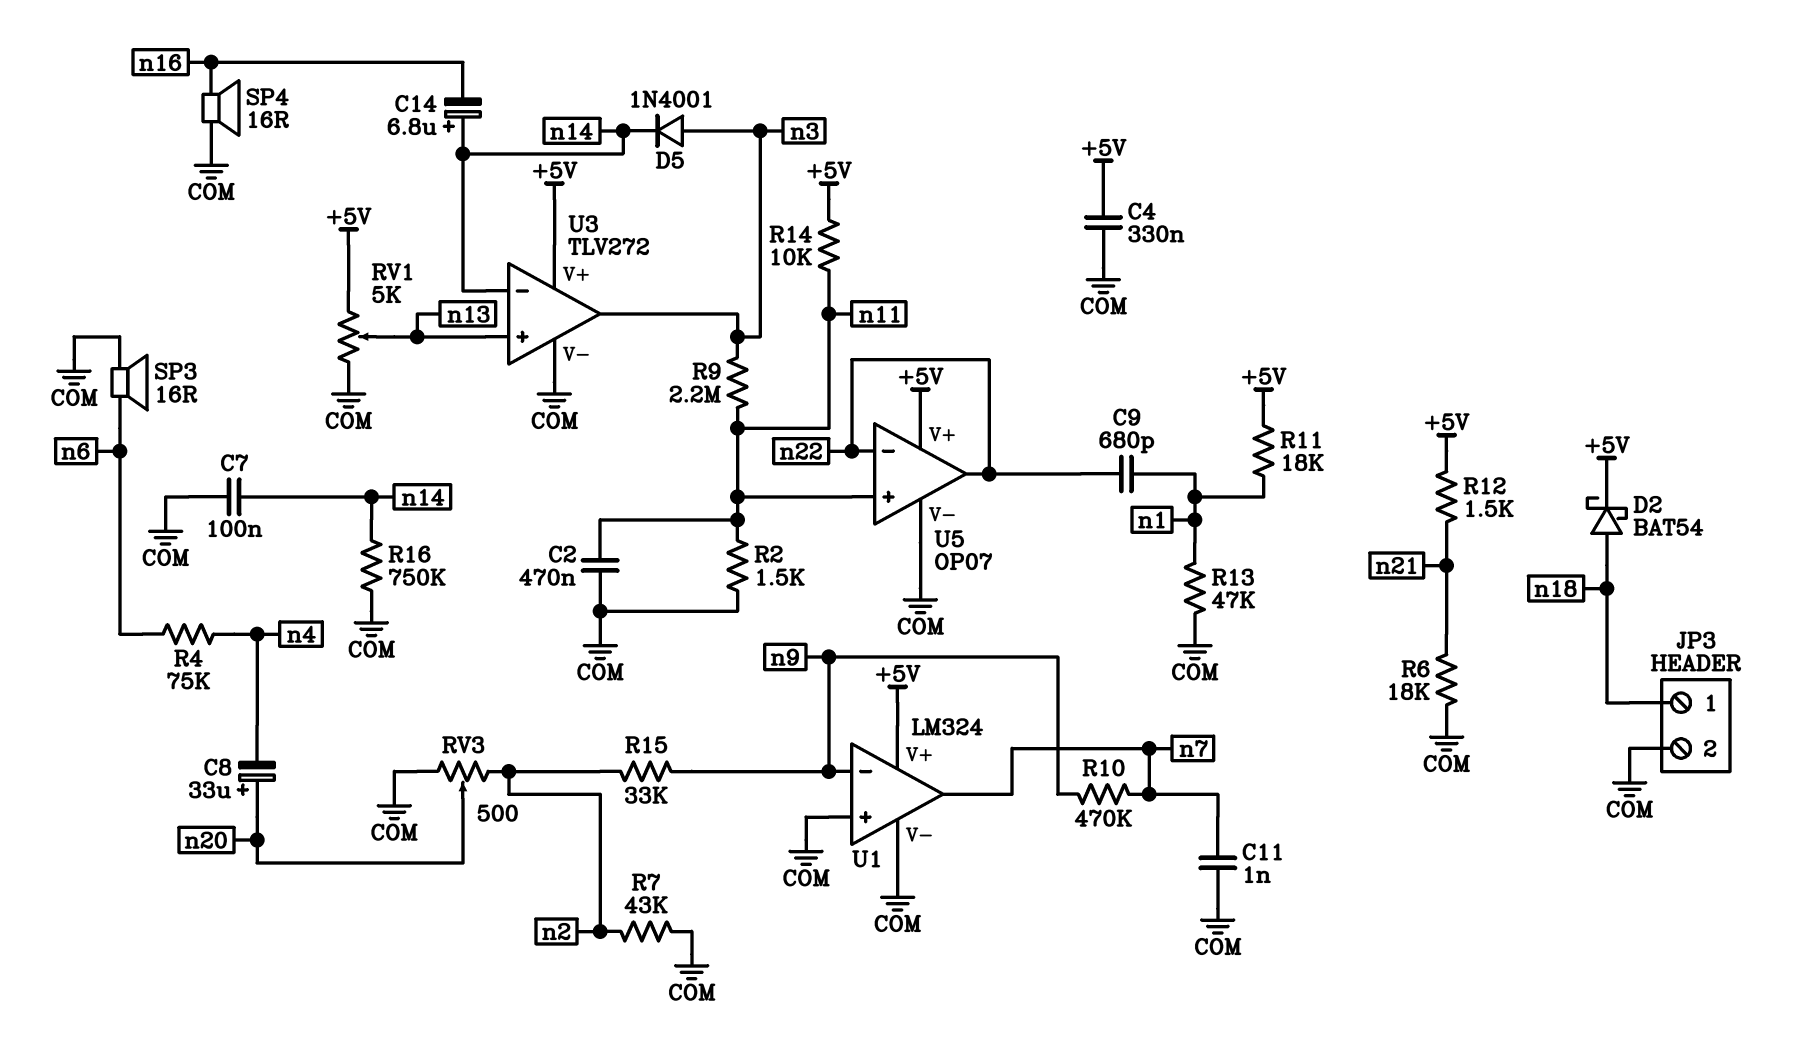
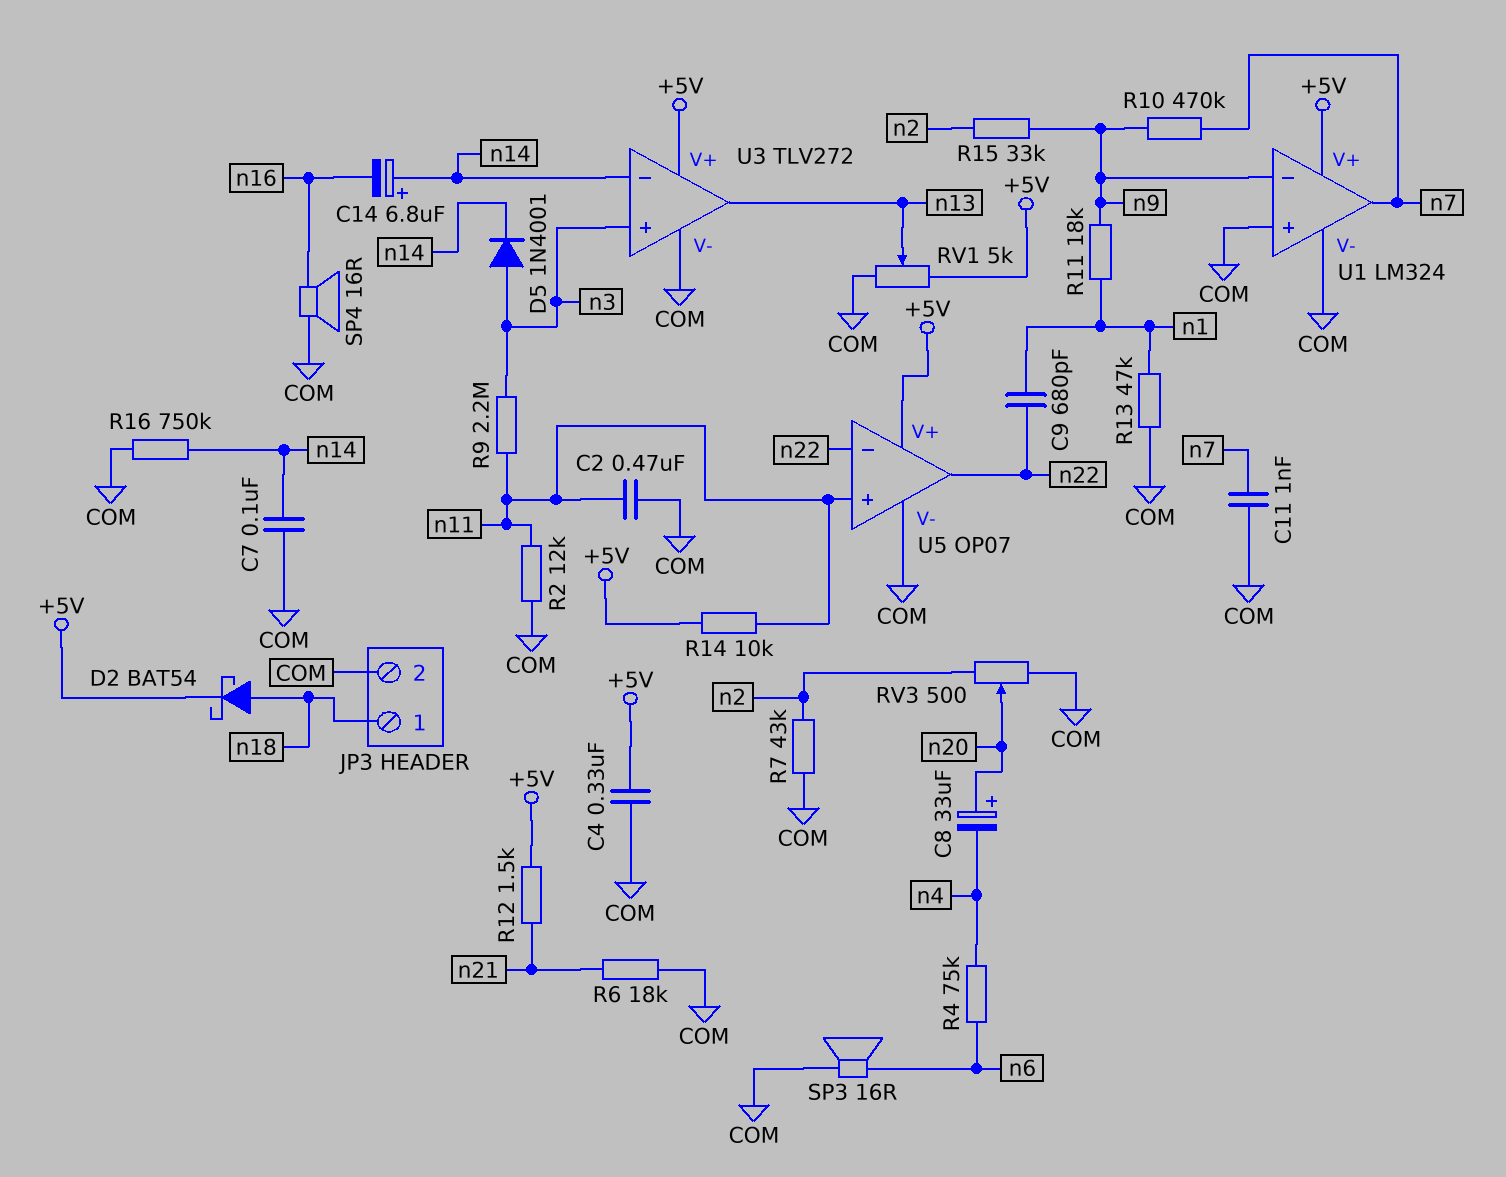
R2: 1.5k (COM, n11) -> 12k (COM, n11)
R11: 18k (+5V, n1) -> 18k (n1, n9)
U3 pin in+: n13 -> n3
U3 pin out: n3 -> n13

